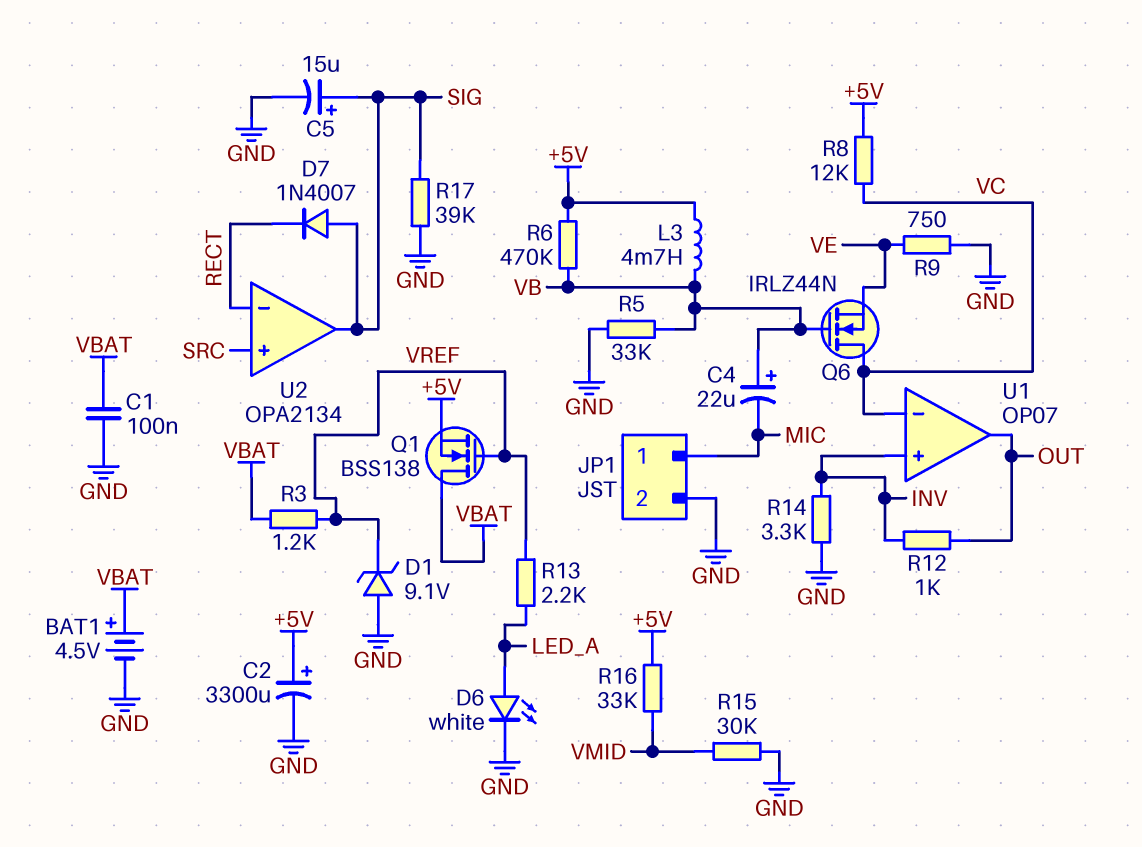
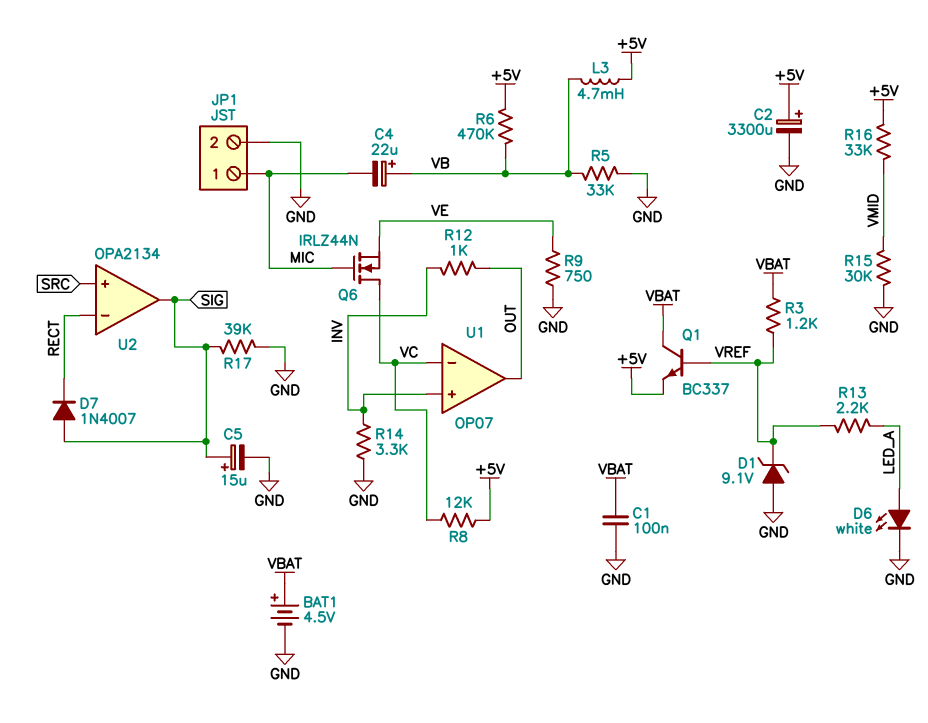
Q1: NMOS BSS138 (G VREF, D VBAT, S +5V) -> NPN BC337 (B VREF, C VBAT, E +5V)
Q6: NMOS IRLZ44N (G VB, D VC, S VE) -> NMOS IRLZ44N (G MIC, D VC, S VE)

